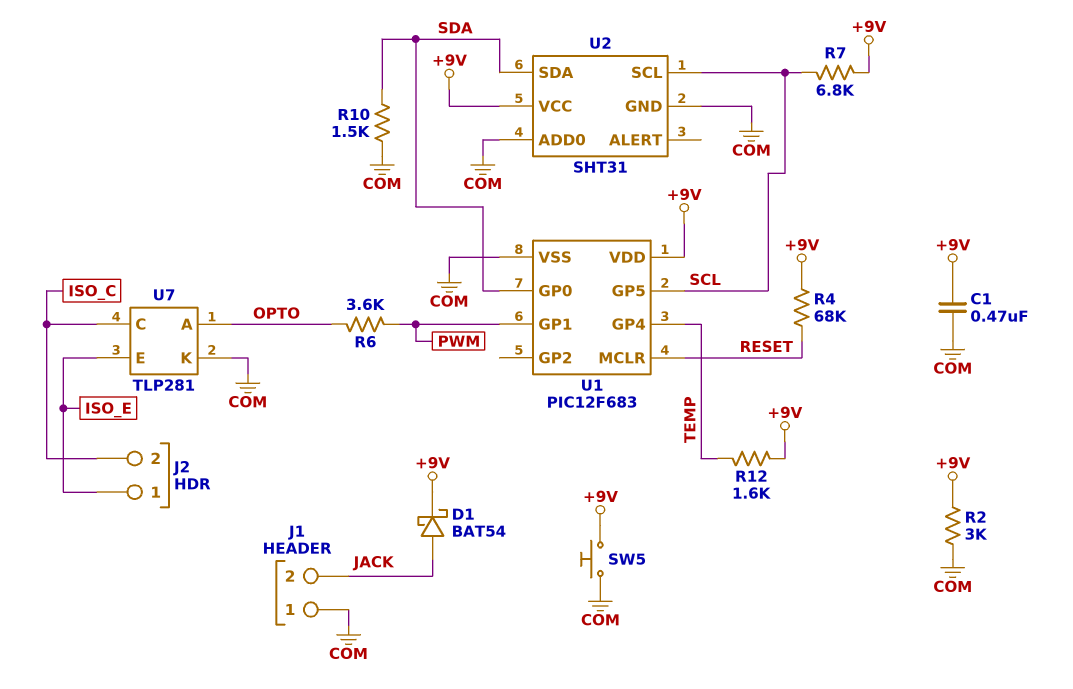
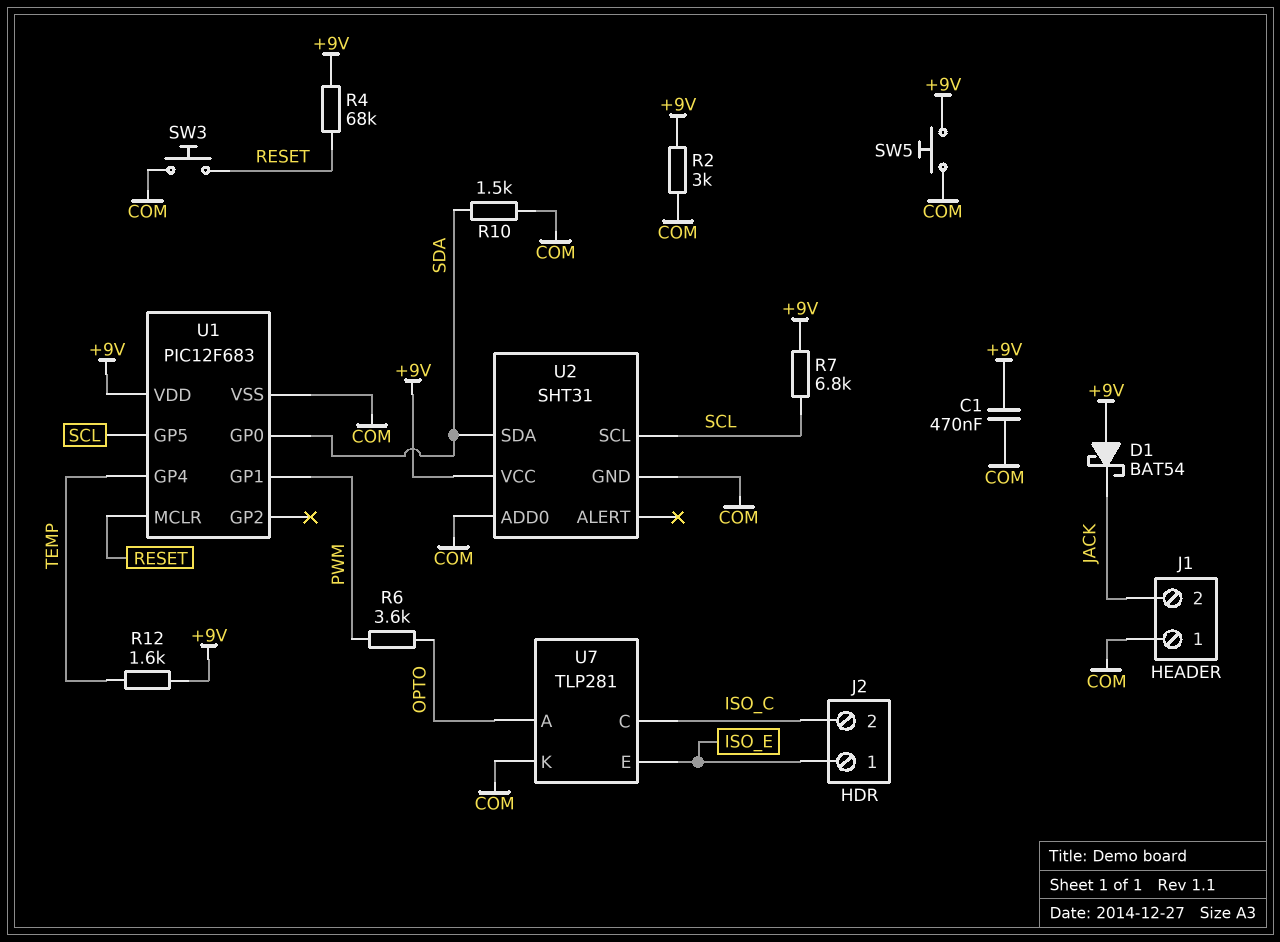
D1: schottky BAT54 (A JACK, K +9V) -> schottky BAT54 (A +9V, K JACK)
SW3: none -> button (COM, RESET)

